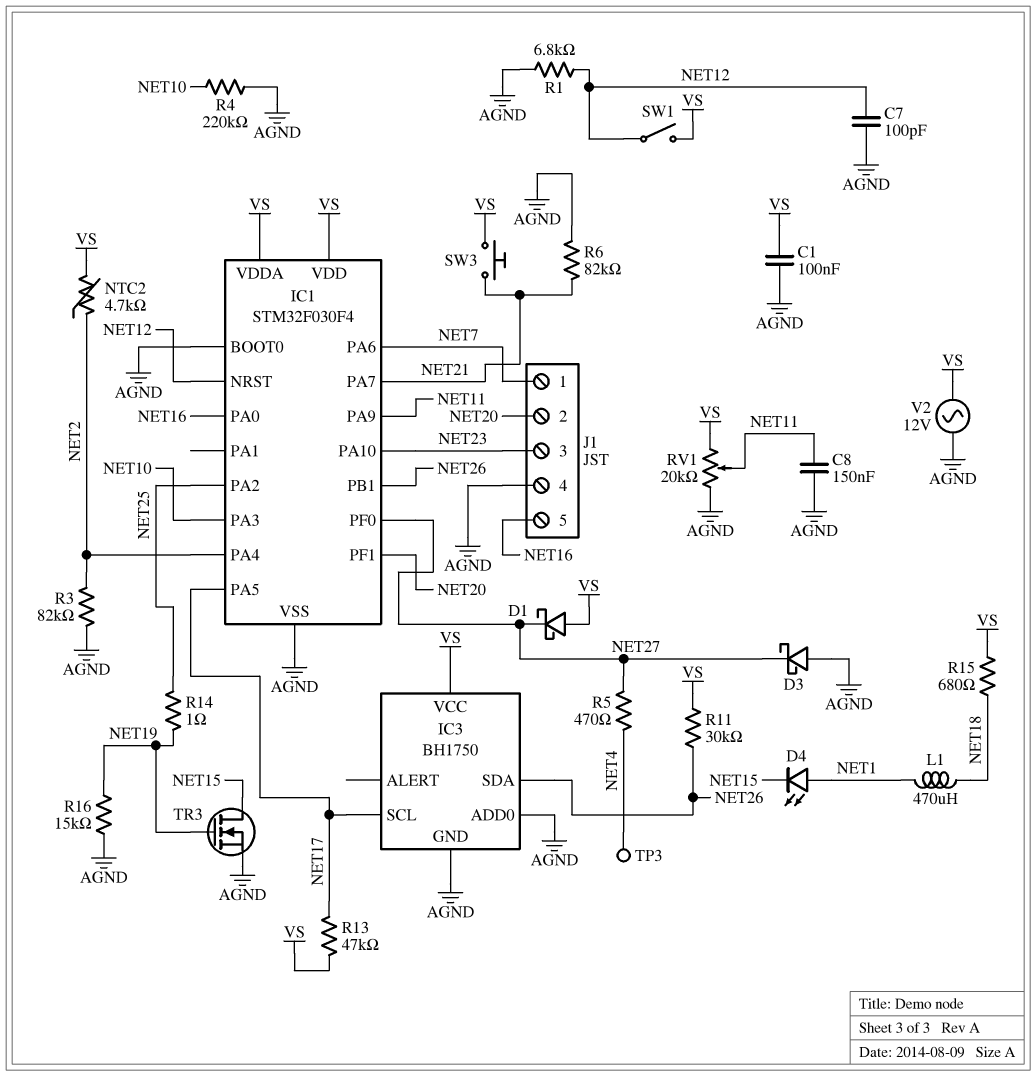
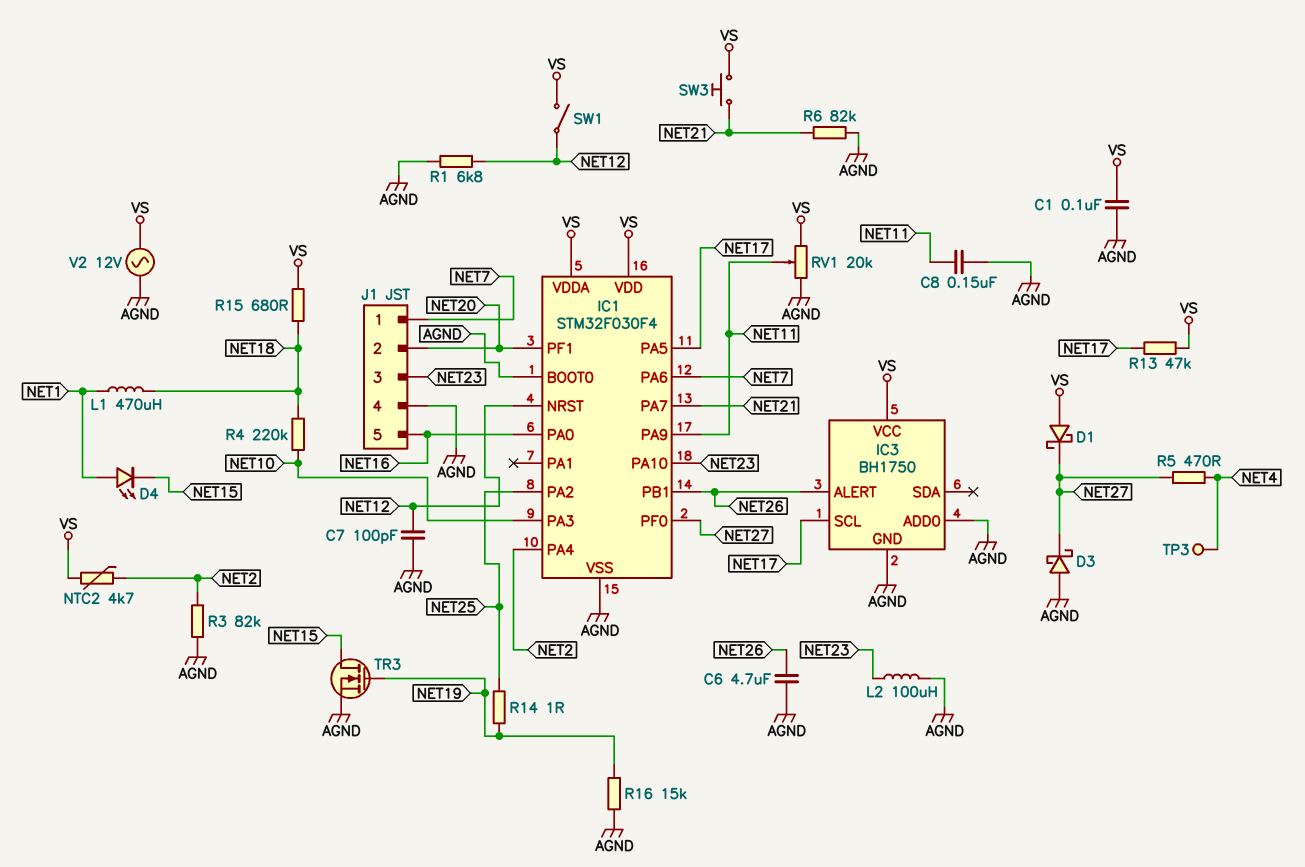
C6: none -> 4.7uF (AGND, NET26)
IC3 pin ALERT: none -> NET26
IC3 pin SDA: NET26 -> none
L2: none -> 100uH (AGND, NET23)
R4: 220k (AGND, NET10) -> 220k (NET10, NET18)
R11: 30k (NET26, VS) -> none

